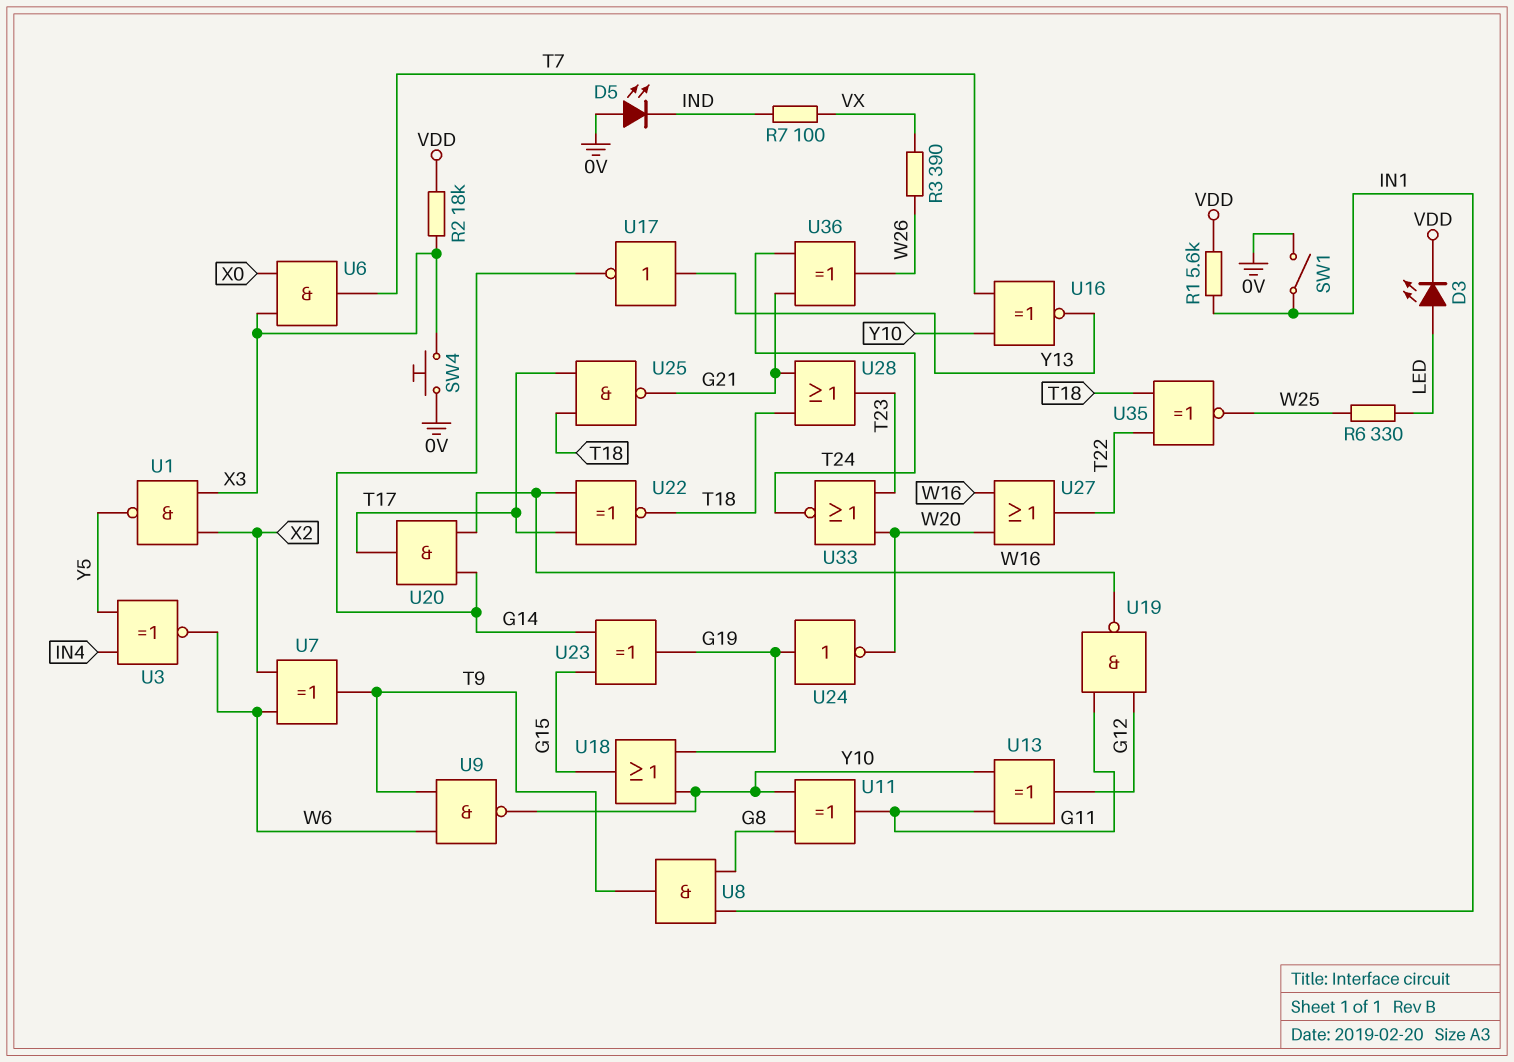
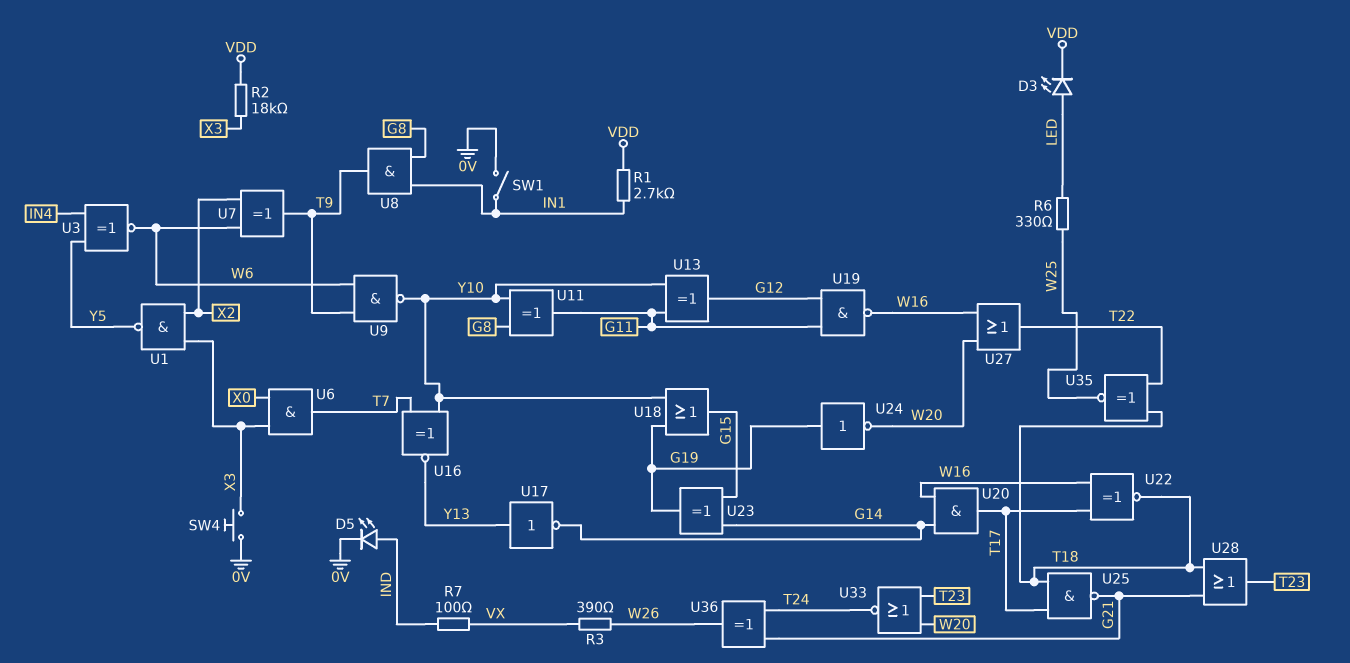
D5: LED (A 0V, K IND) -> LED (A IND, K 0V)
R1: 5.6k (IN1, VDD) -> 2.7k (IN1, VDD)

